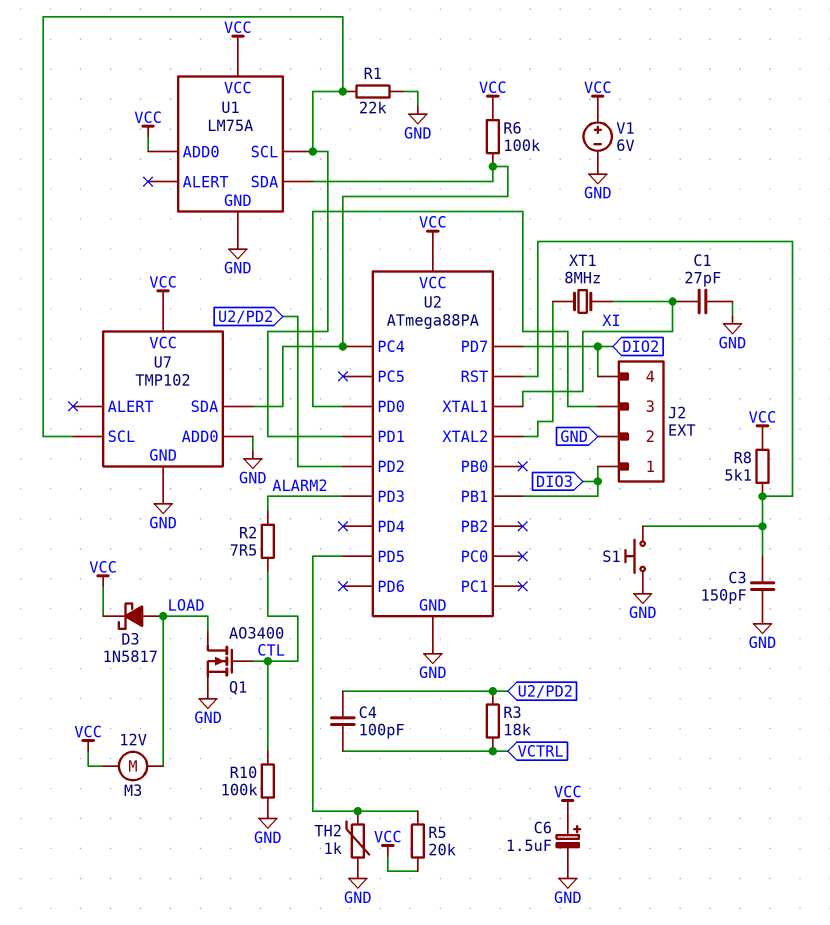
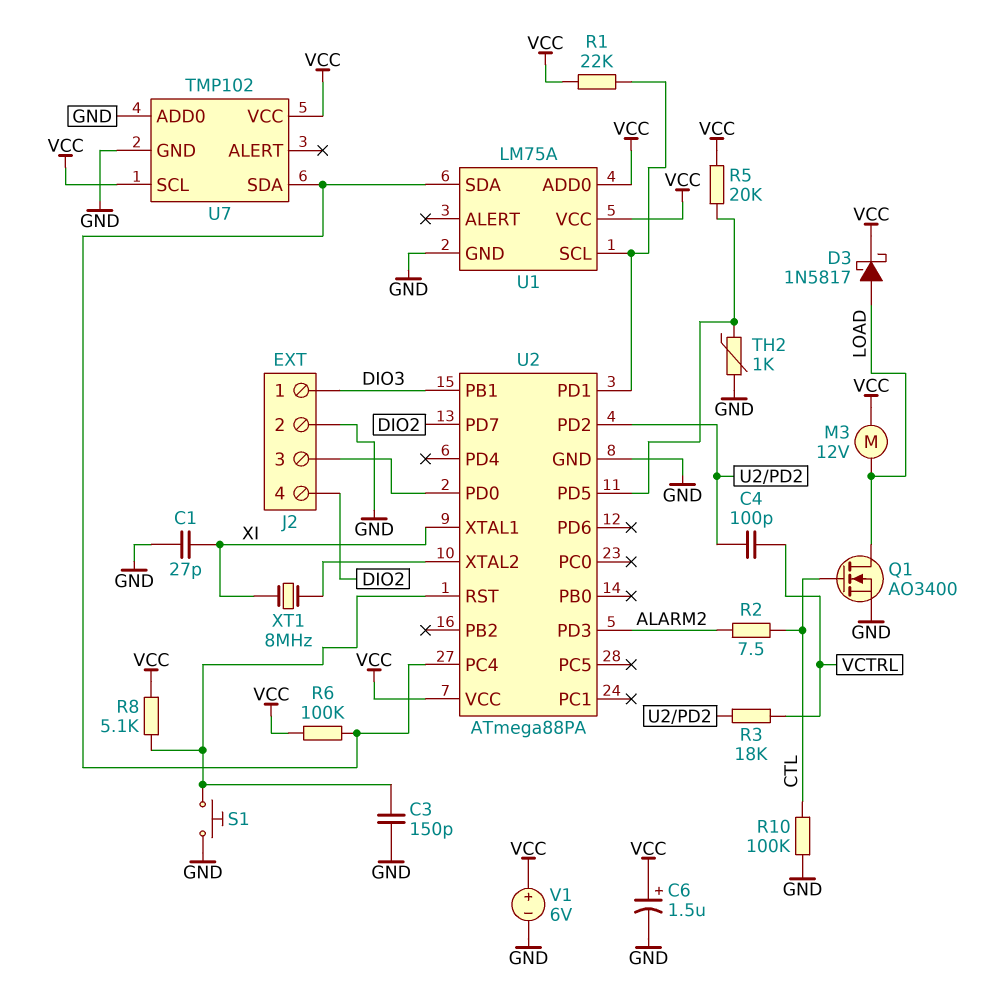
R1: 22k (GND, U1/SCL) -> 22k (U1/SCL, VCC)
U7 pin SCL: U1/SCL -> VCC

